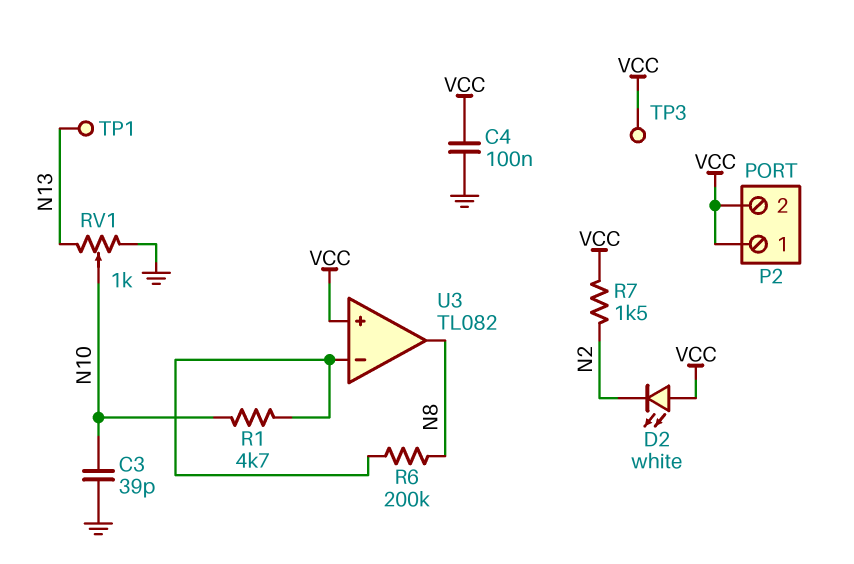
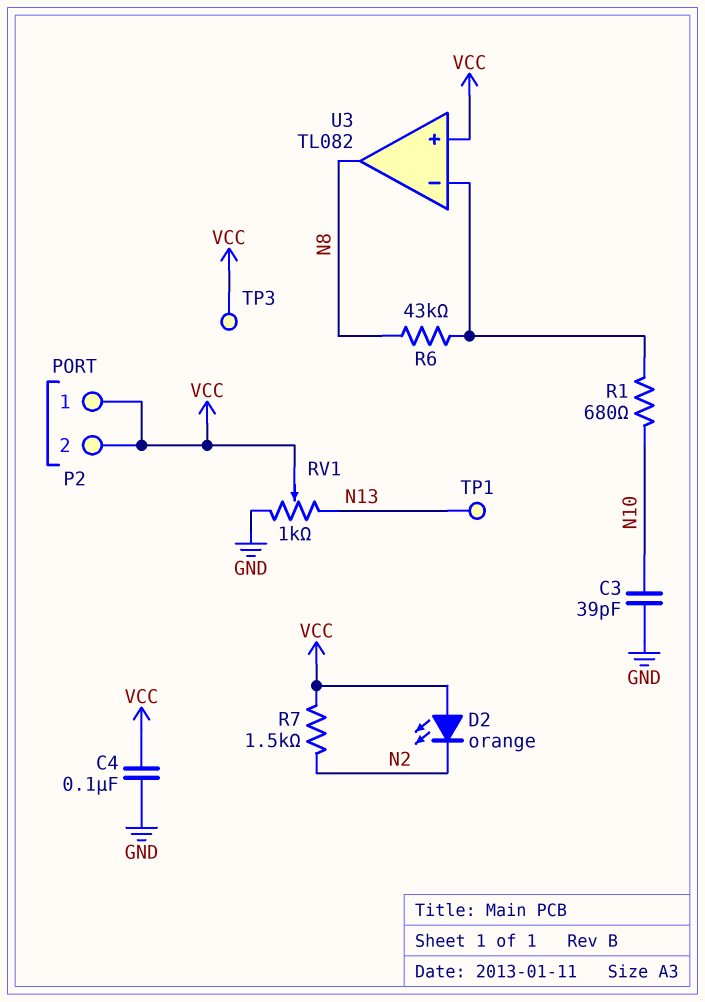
D2: LED white (A VCC, K N2) -> LED orange (A VCC, K N2)
R1: 4.7k (N10, U3/in-) -> 680 (N10, U3/in-)
R6: 200k (N8, U3/in-) -> 43k (N8, U3/in-)
RV1: 1k (GND, N13, wiper N10) -> 1k (GND, N13, wiper VCC)

